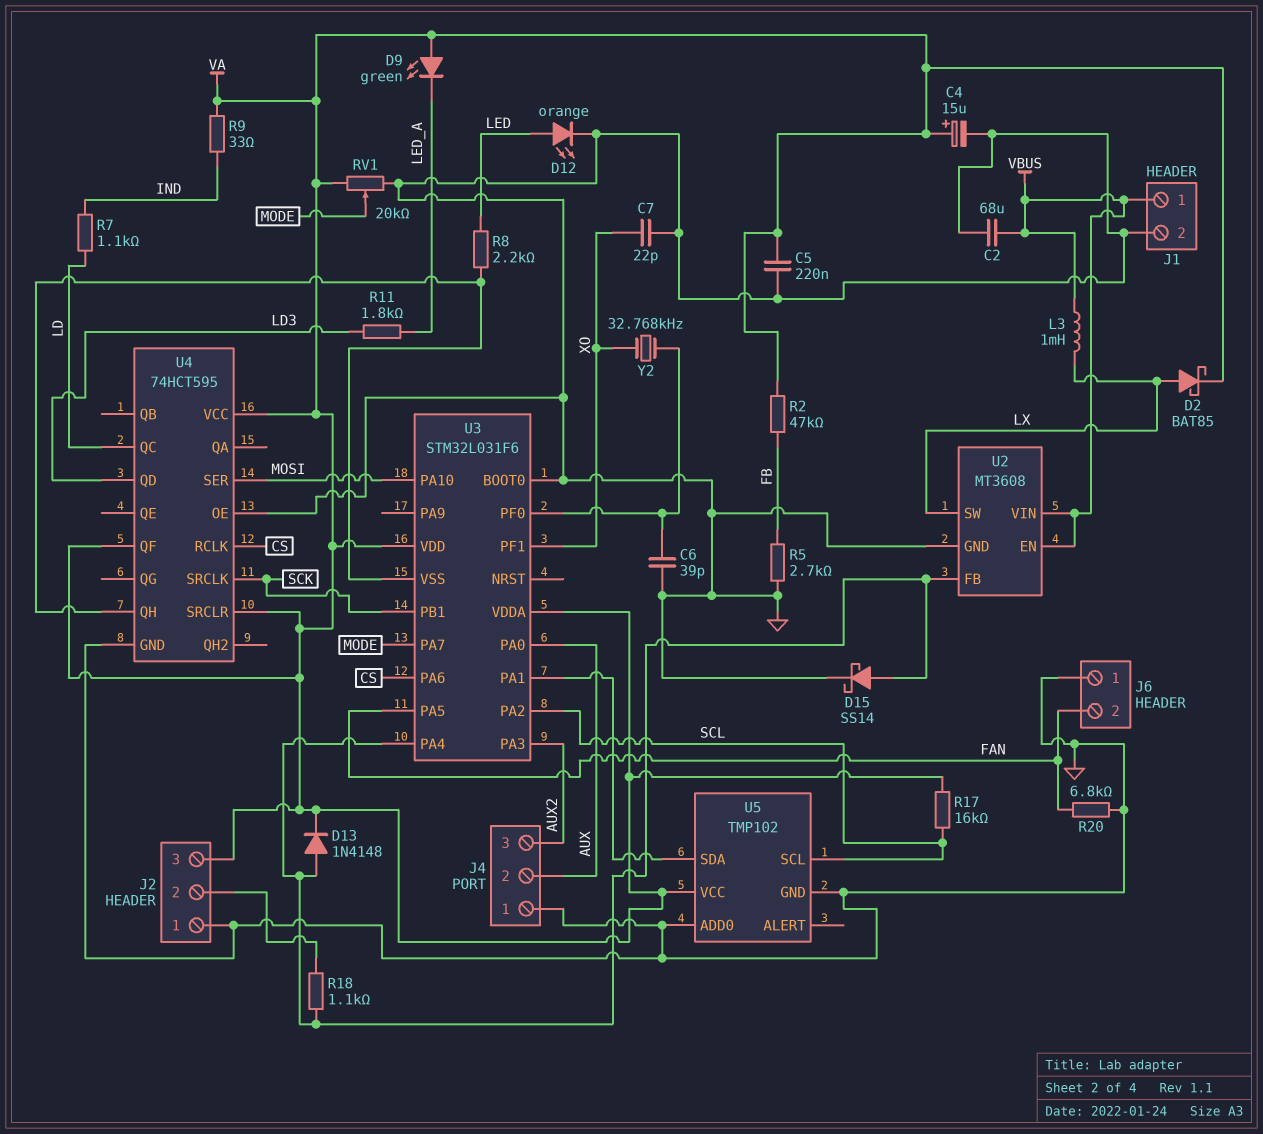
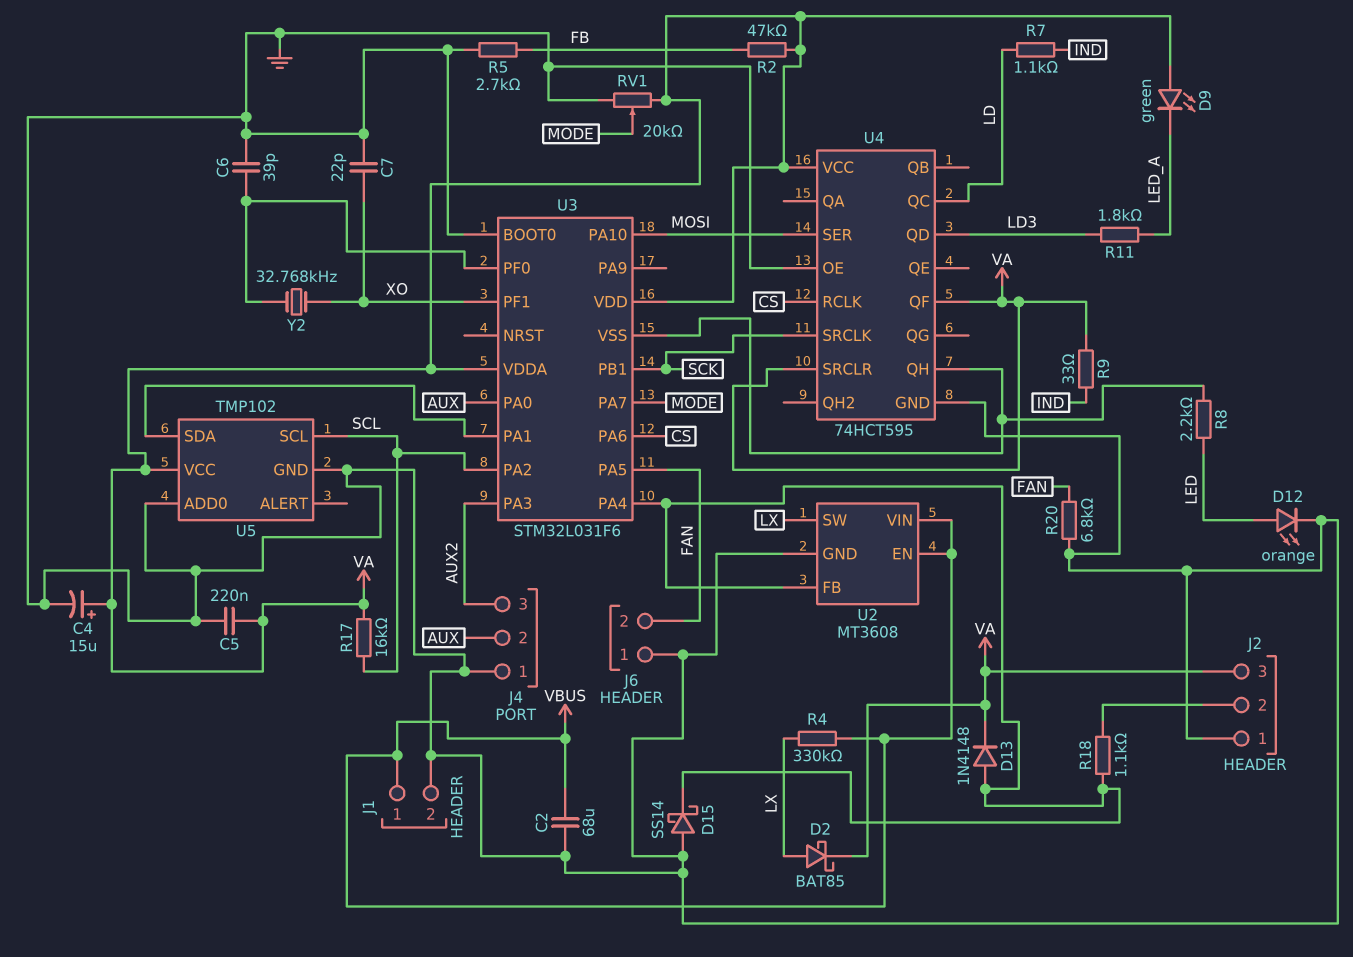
D15: schottky SS14 (A U2/FB, K GND) -> schottky SS14 (A GND, K U2/FB)
L3: 1mH (LX, VBUS) -> none
R4: none -> 330k (LX, VBUS)

